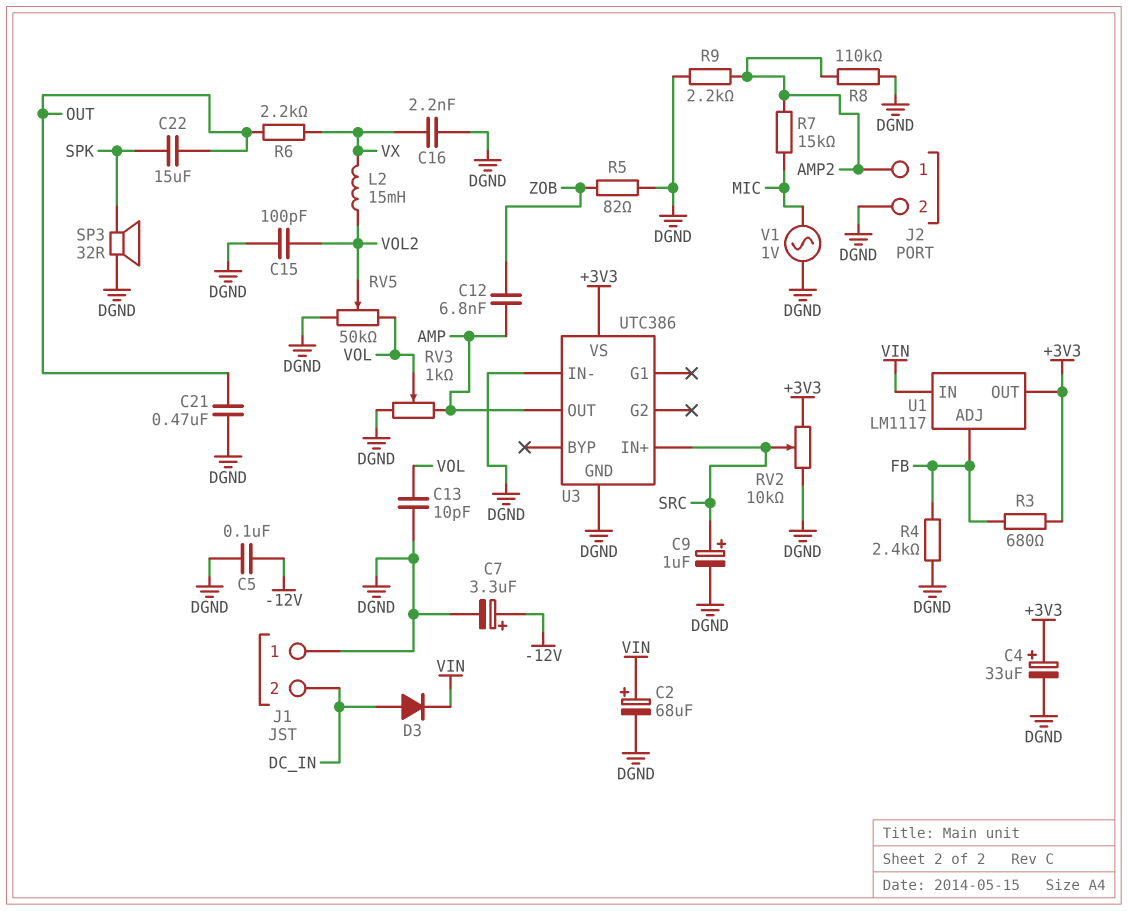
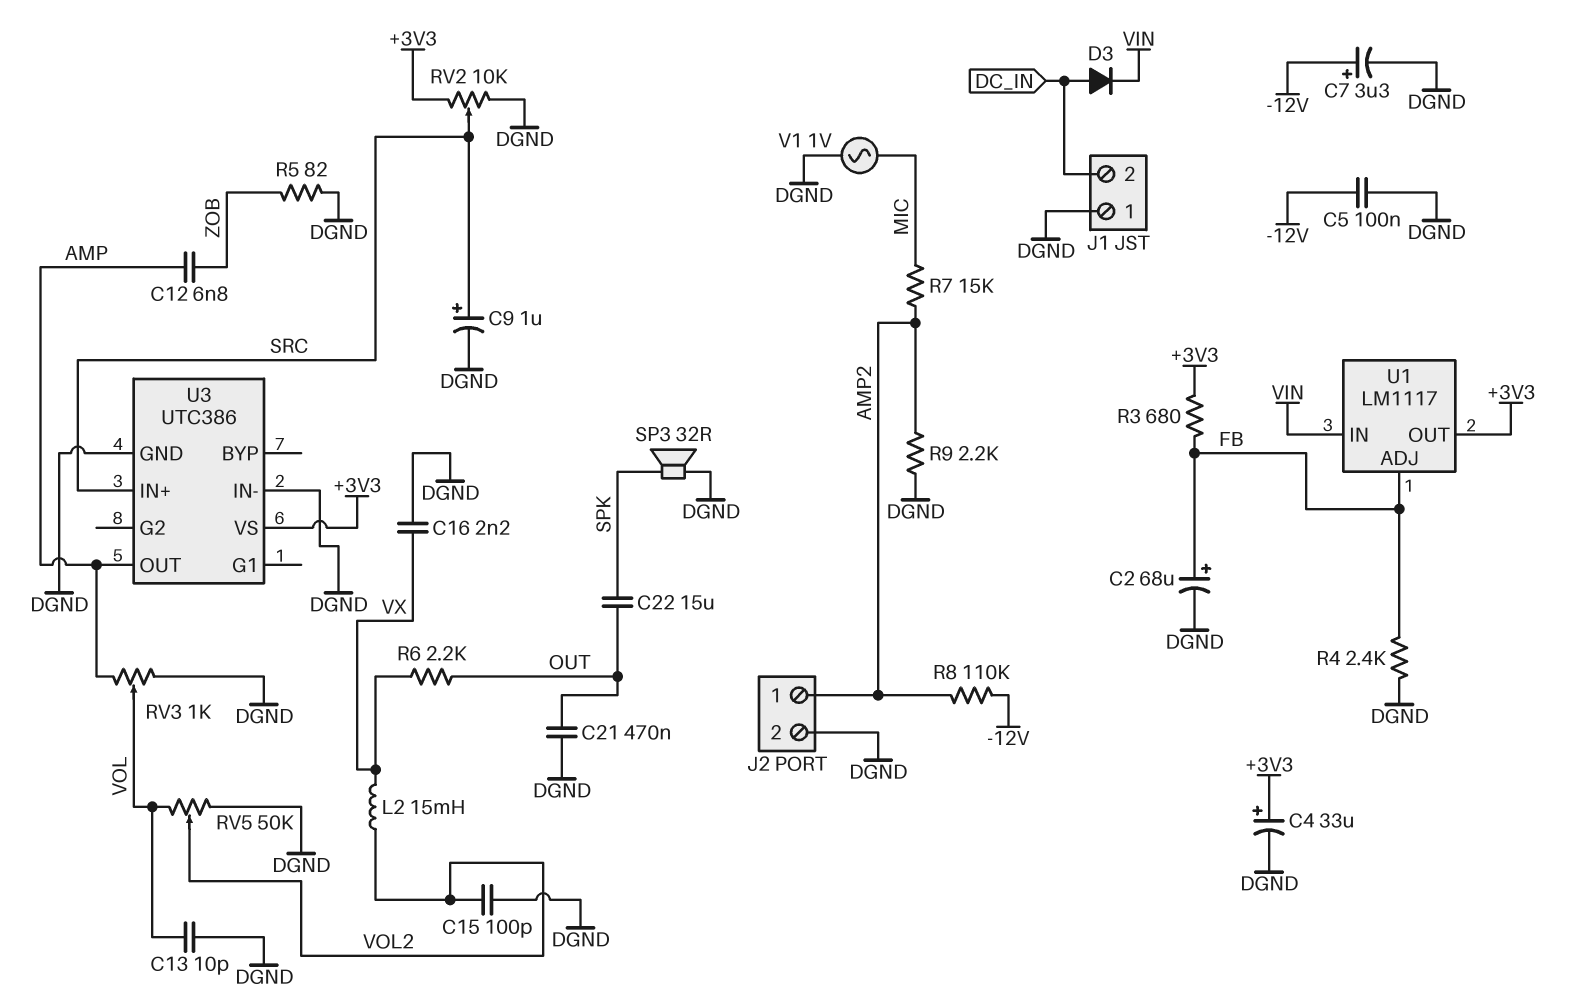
C2: 68uF (plus VIN, minus DGND) -> 68uF (plus FB, minus DGND)
R8: 110k (AMP2, DGND) -> 110k (-12V, AMP2)

